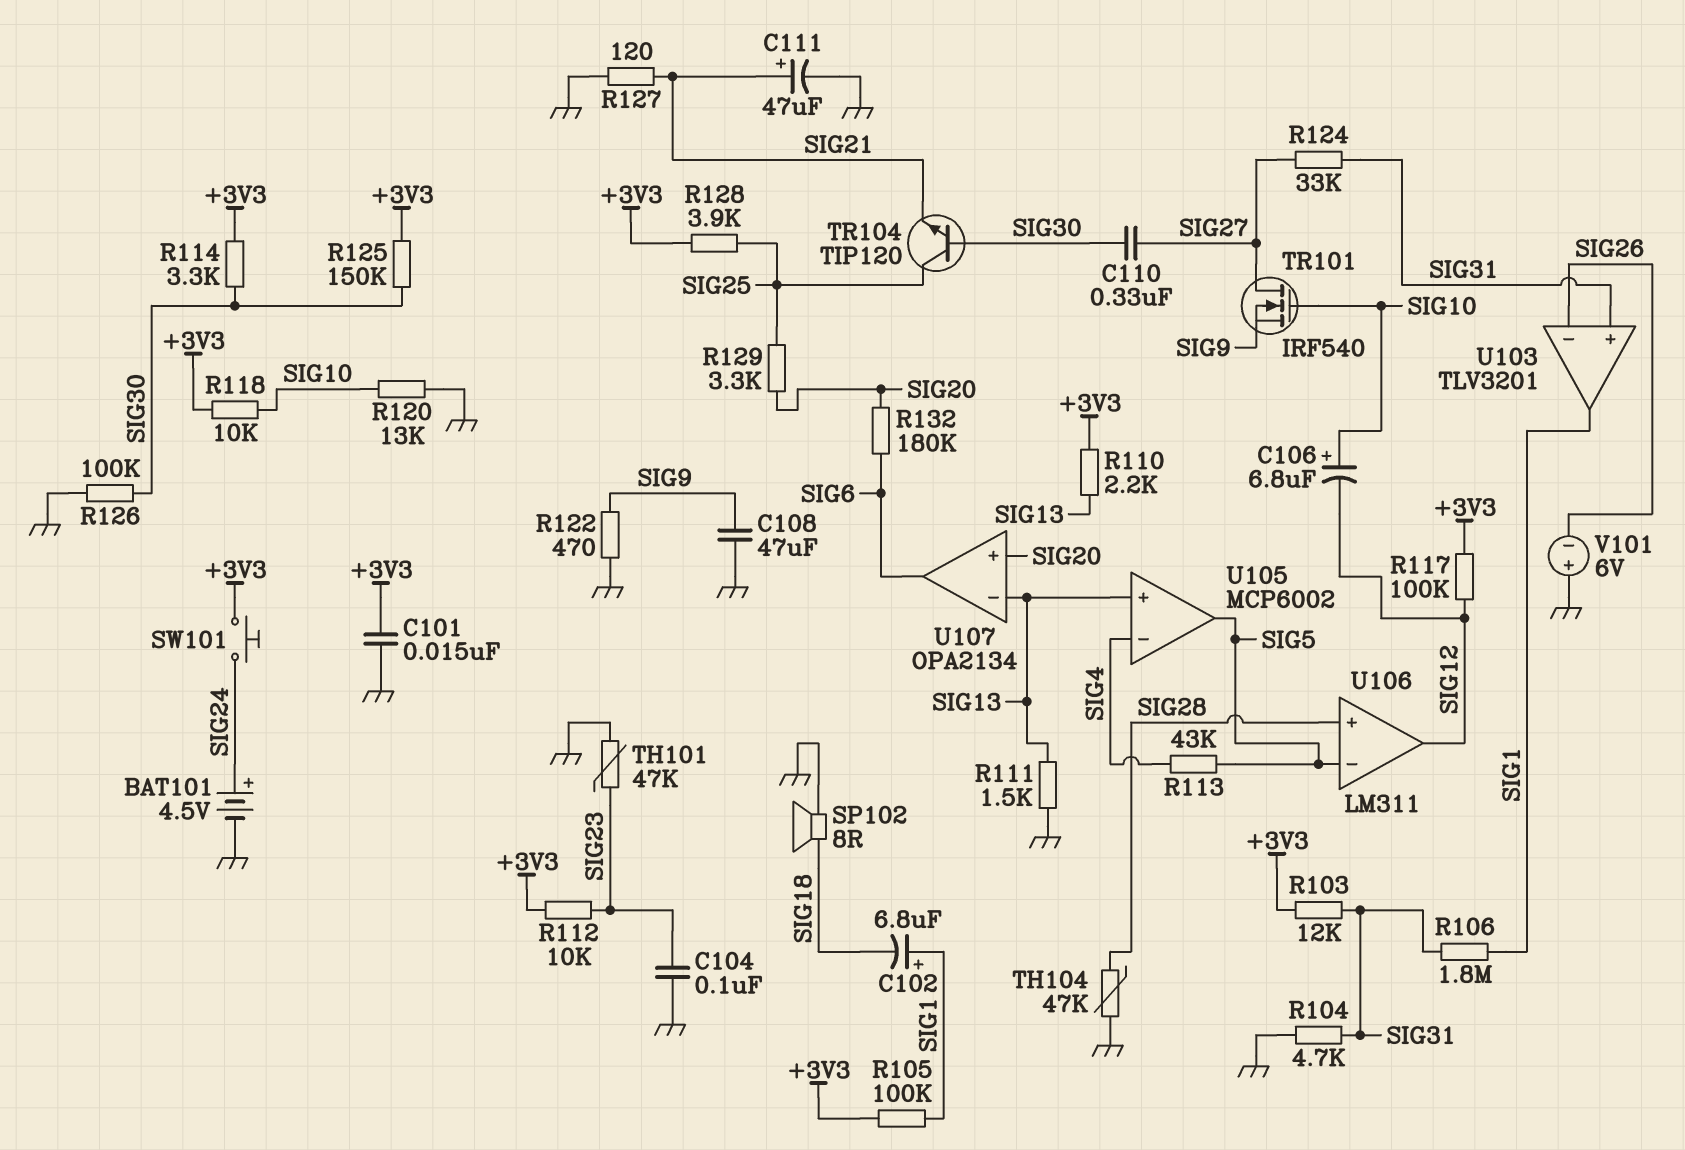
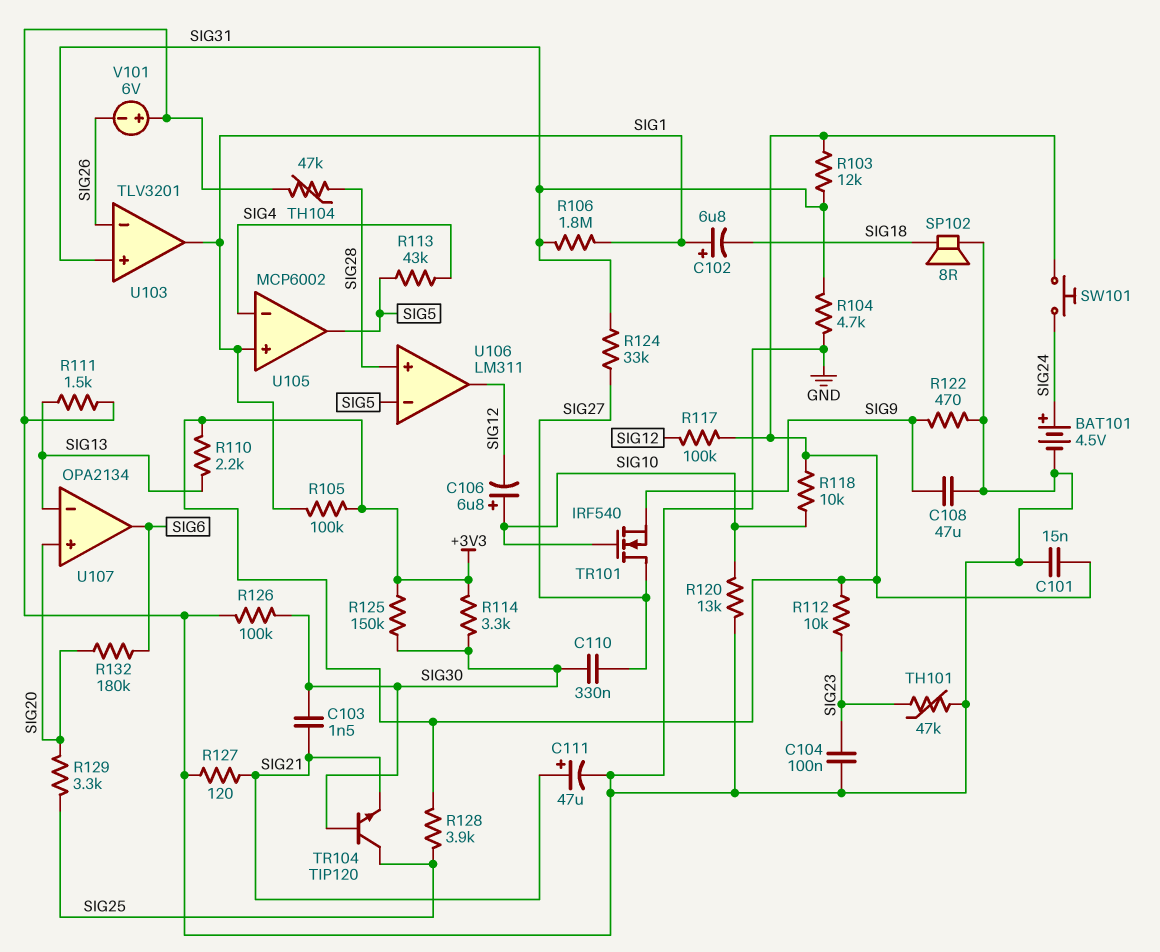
C103: none -> 1.5nF (SIG21, SIG30)
U105 pin in+: SIG13 -> SIG1

